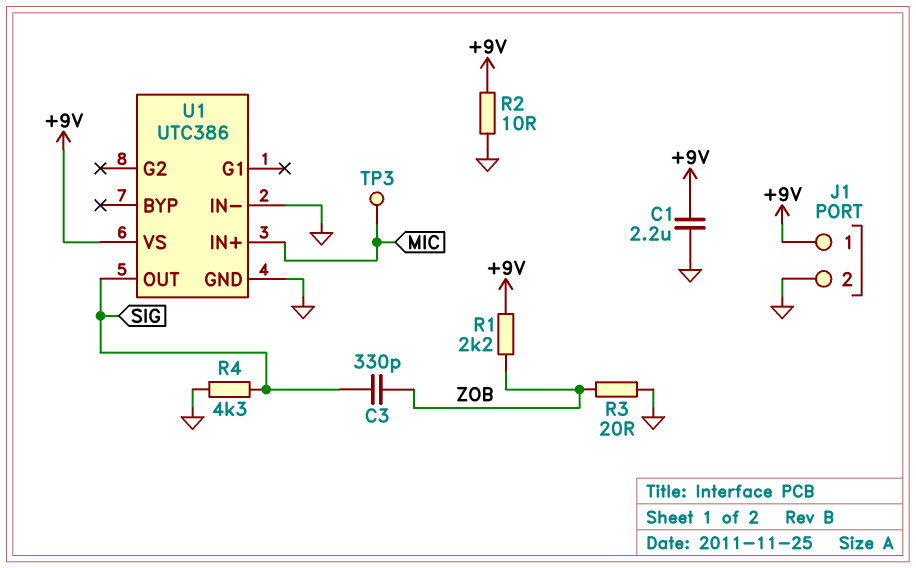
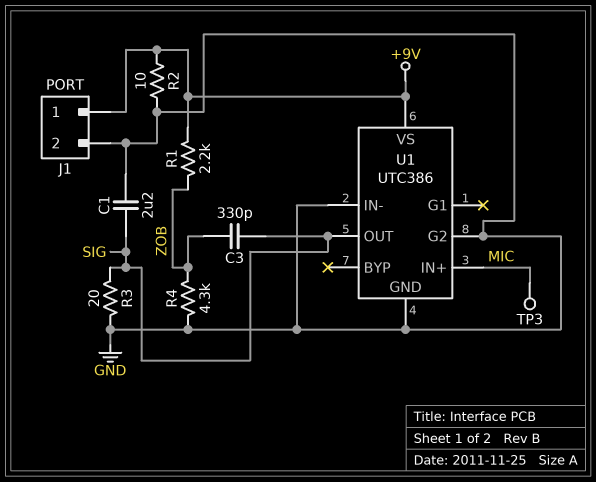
C1: 2.2uF (+9V, GND) -> 2.2uF (GND, SIG)
R3: 20 (GND, ZOB) -> 20 (GND, SIG)
R4: 4.3k (GND, SIG) -> 4.3k (GND, ZOB)
U1 pin G2: none -> GND

